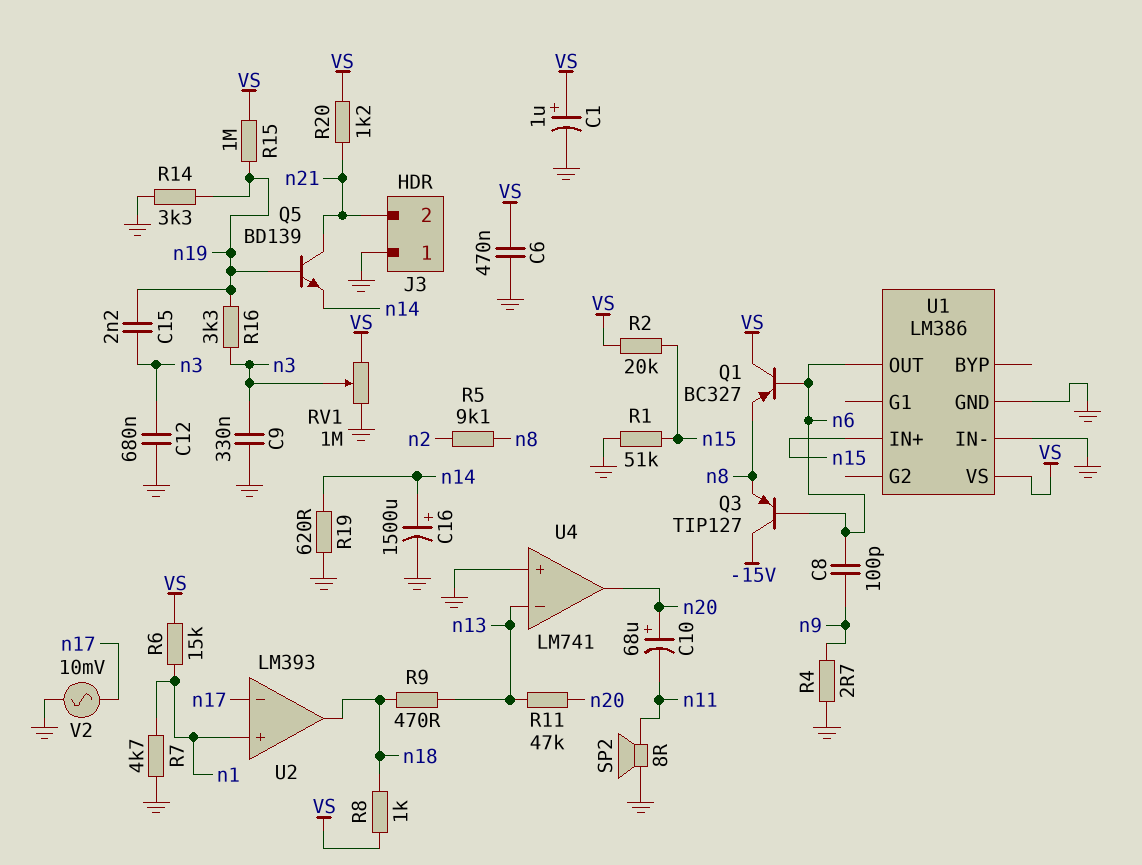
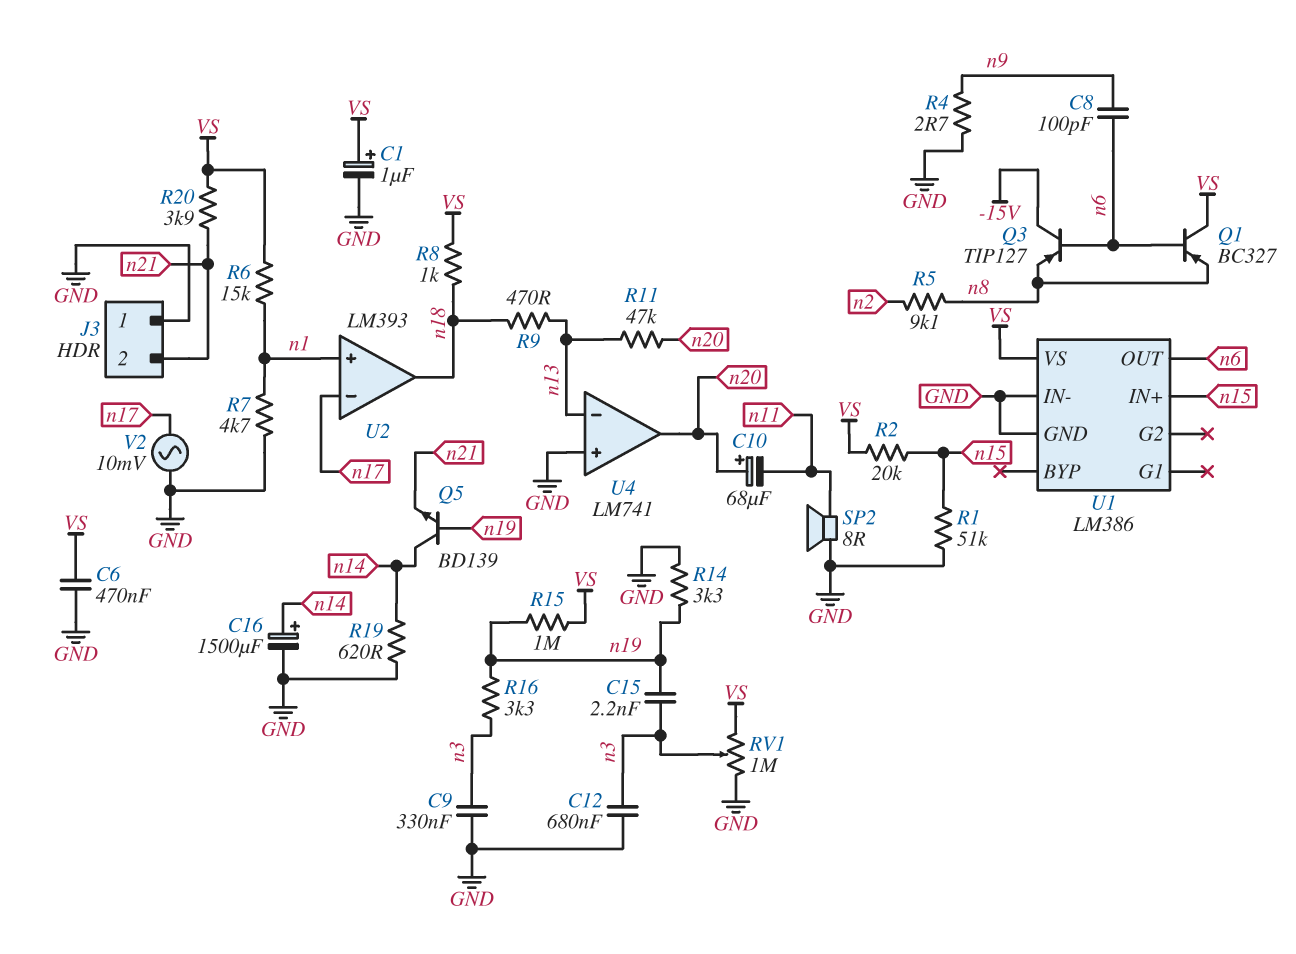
Q5: NPN BD139 (B n19, C n21, E n14) -> NPN BD139 (B n19, C n14, E n21)
R20: 1.2k (VS, n21) -> 3.9k (VS, n21)

